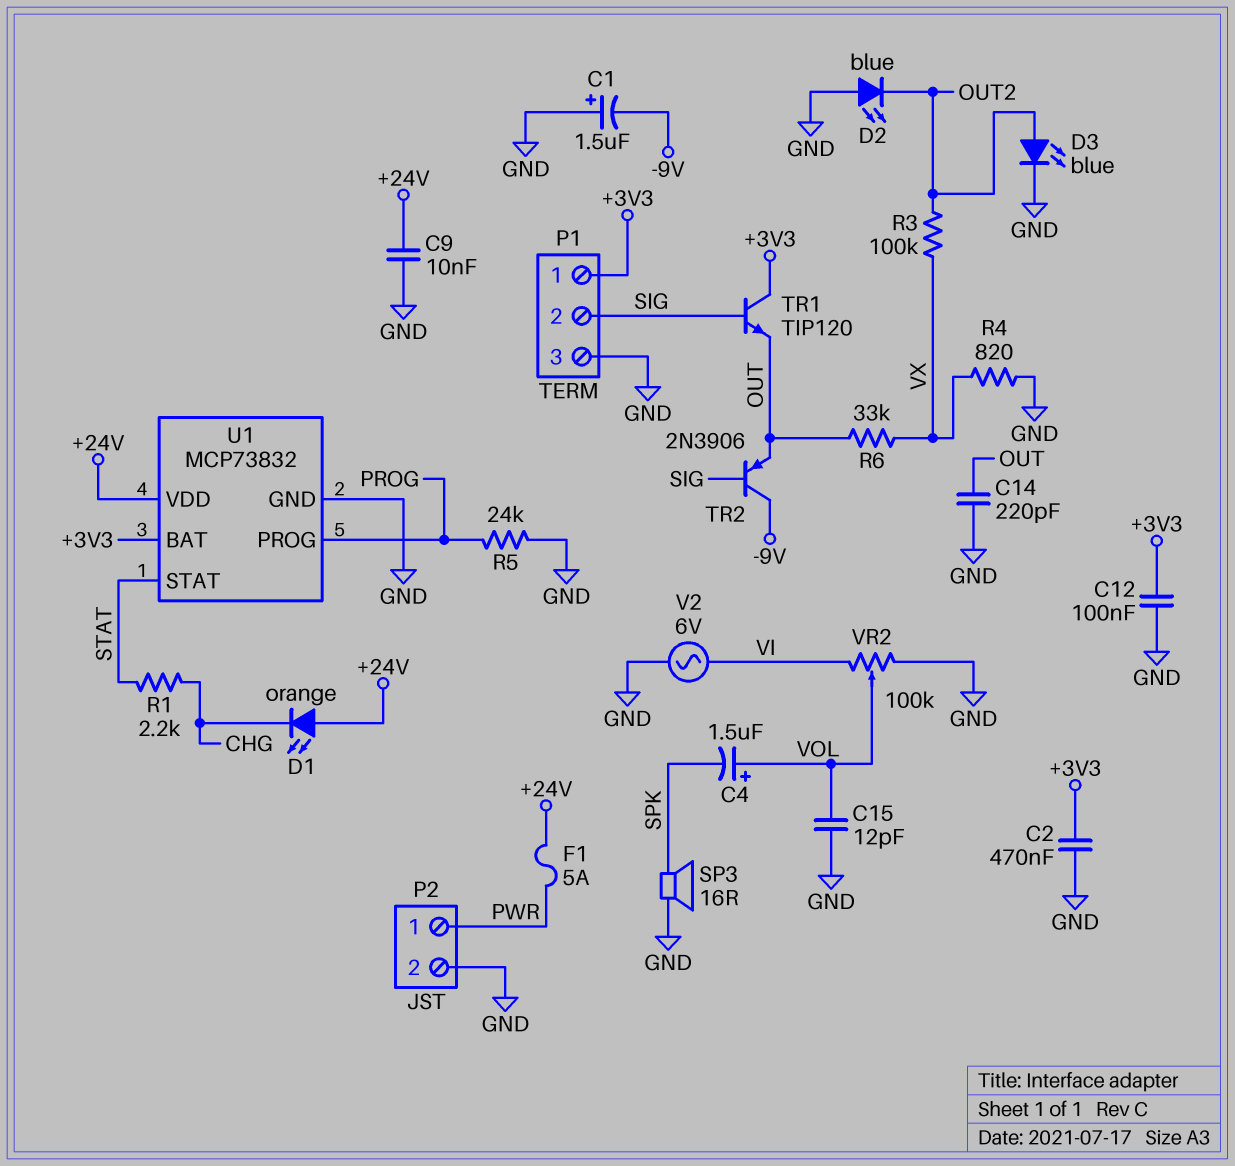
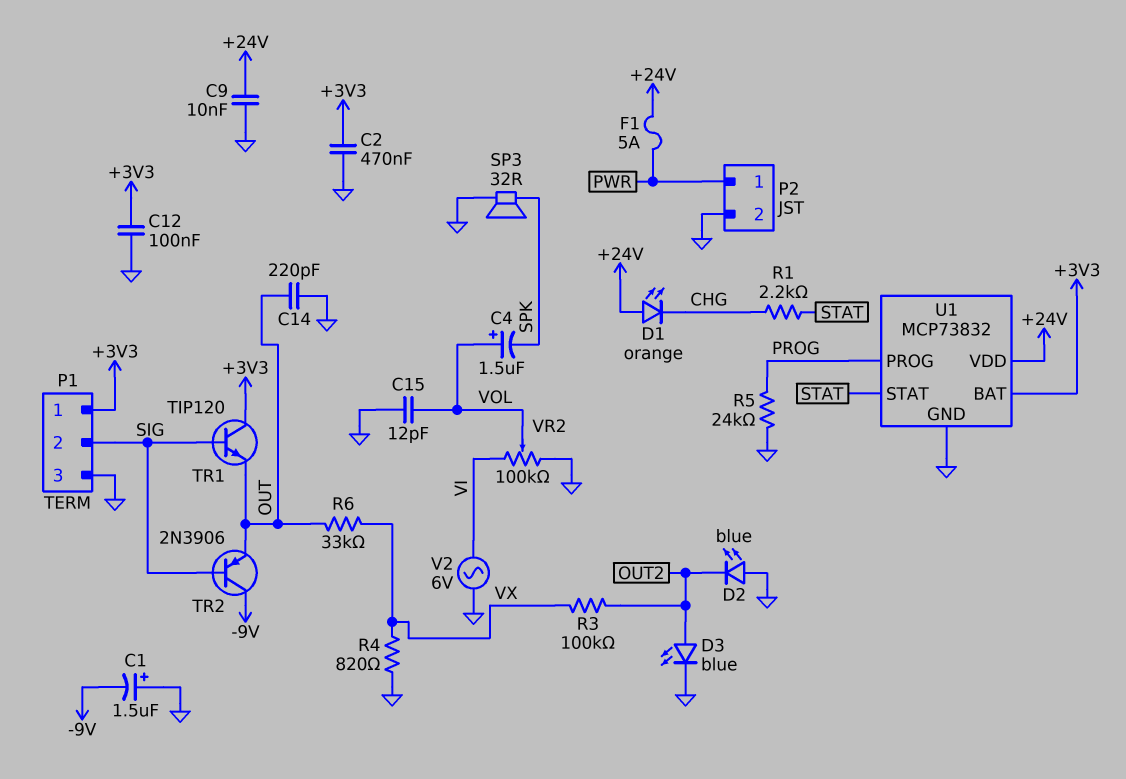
SP3: speaker 16R (GND, SPK) -> speaker 32R (GND, SPK)

